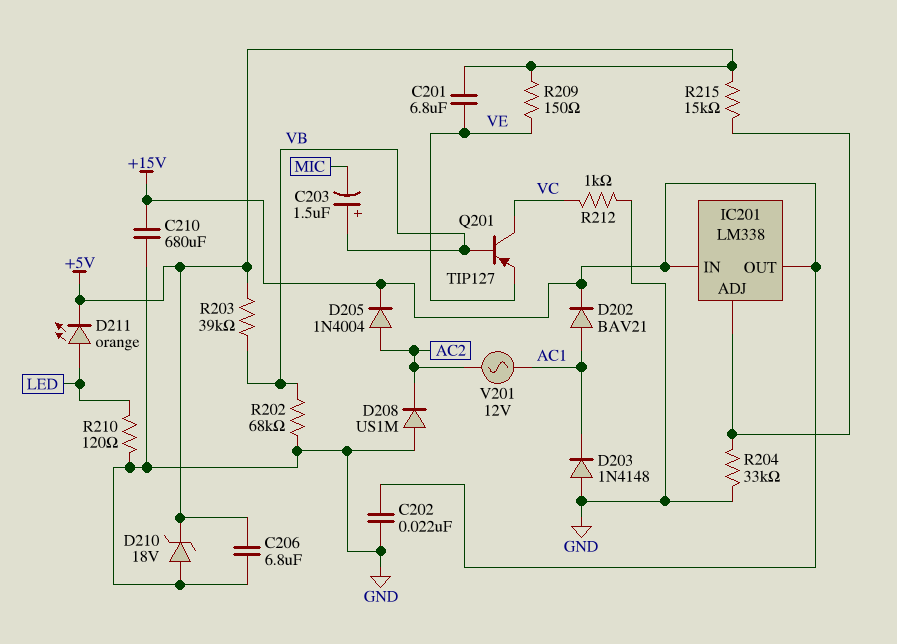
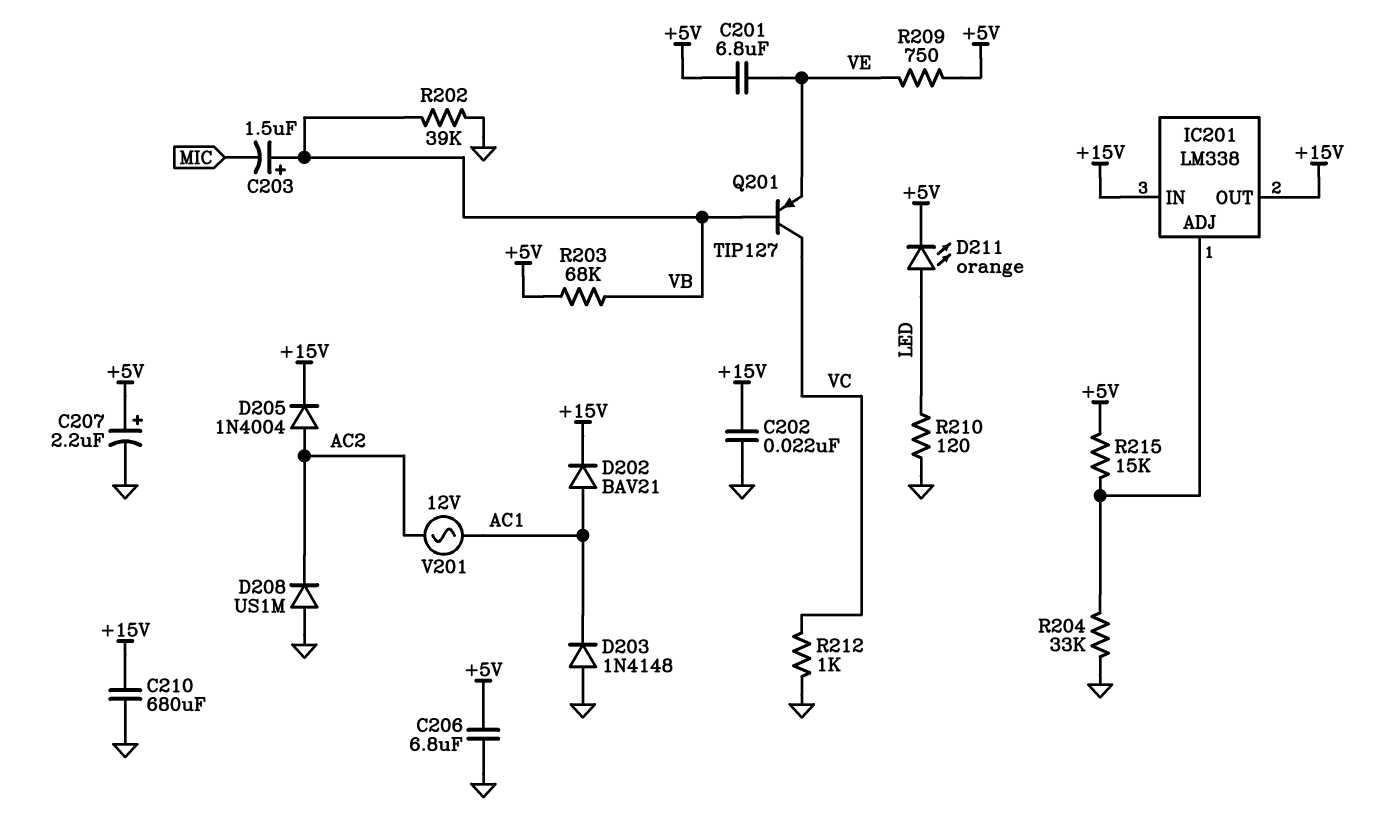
C207: none -> 2.2uF (plus +5V, minus GND)
D210: zener 18V (A GND, K +5V) -> none
R202: 68k (GND, VB) -> 39k (GND, VB)
R203: 39k (+5V, VB) -> 68k (+5V, VB)
R209: 150 (+5V, VE) -> 750 (+5V, VE)

